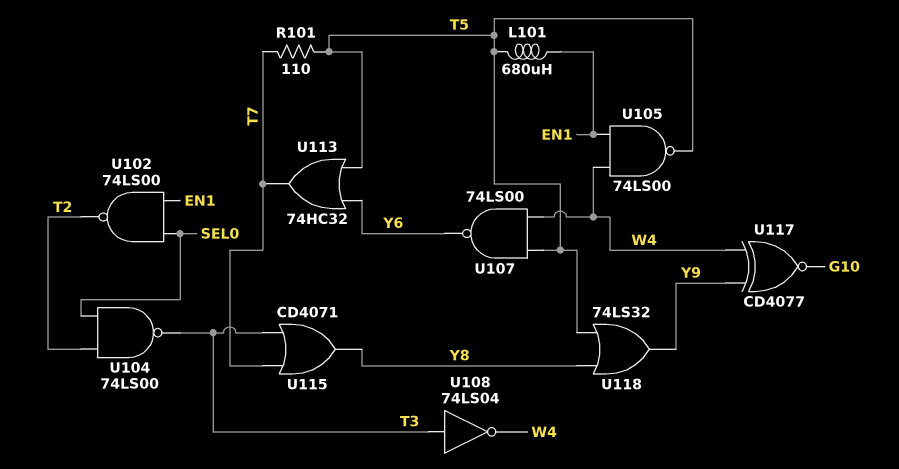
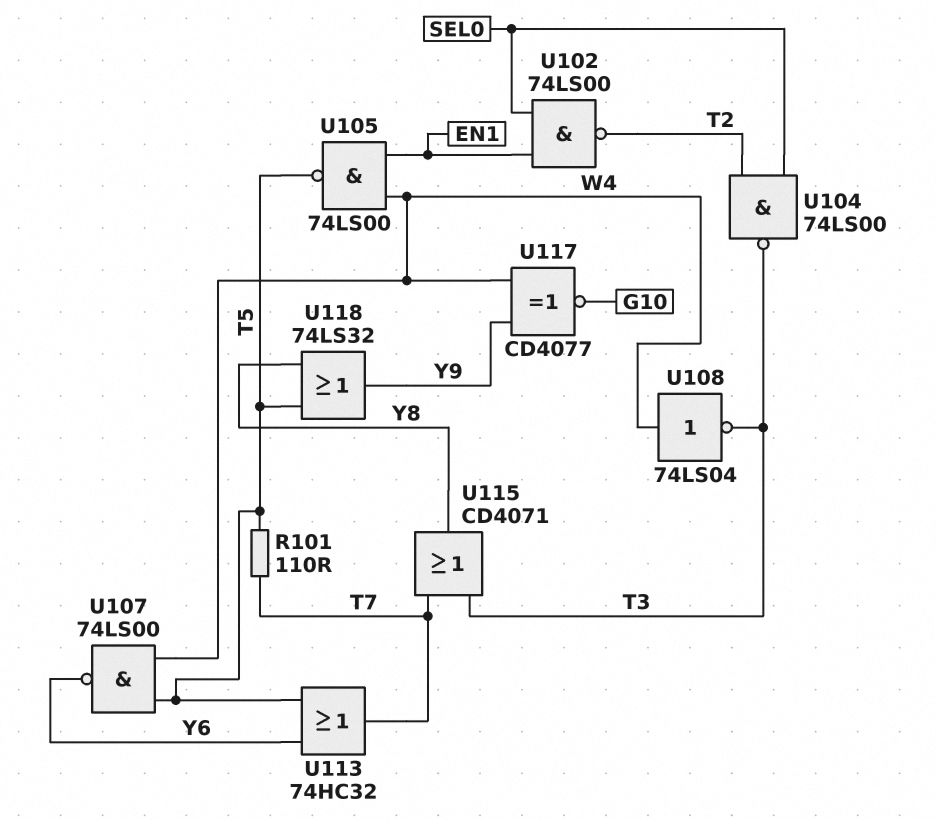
L101: 680uH (EN1, T5) -> none
U108: NOT 74LS04 (in T3, out W4) -> NOT 74LS04 (in W4, out T3)

